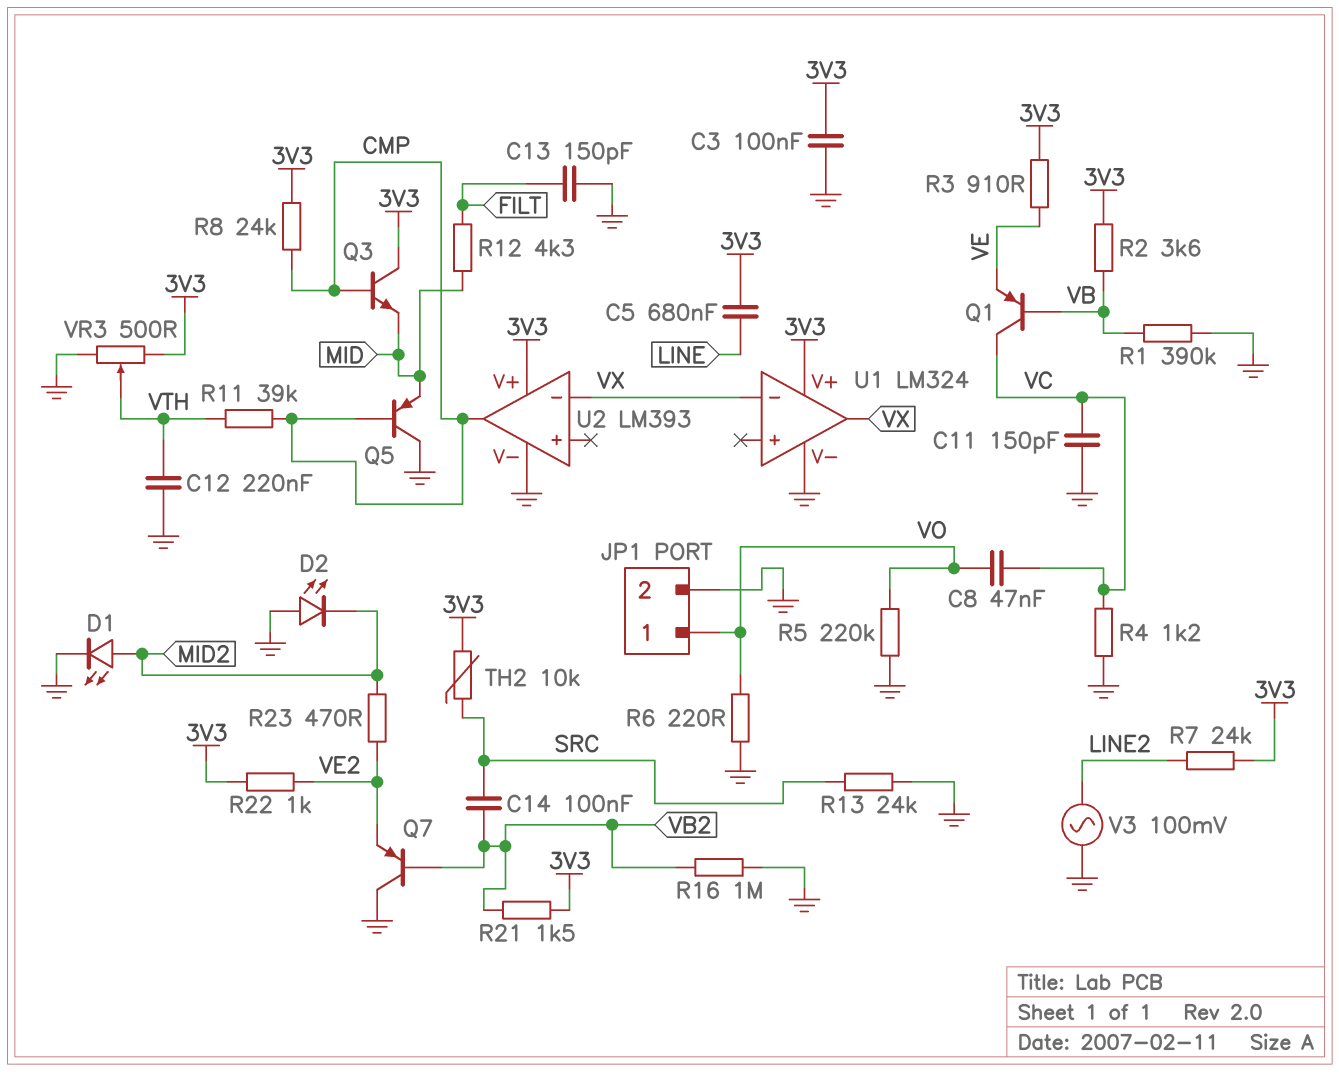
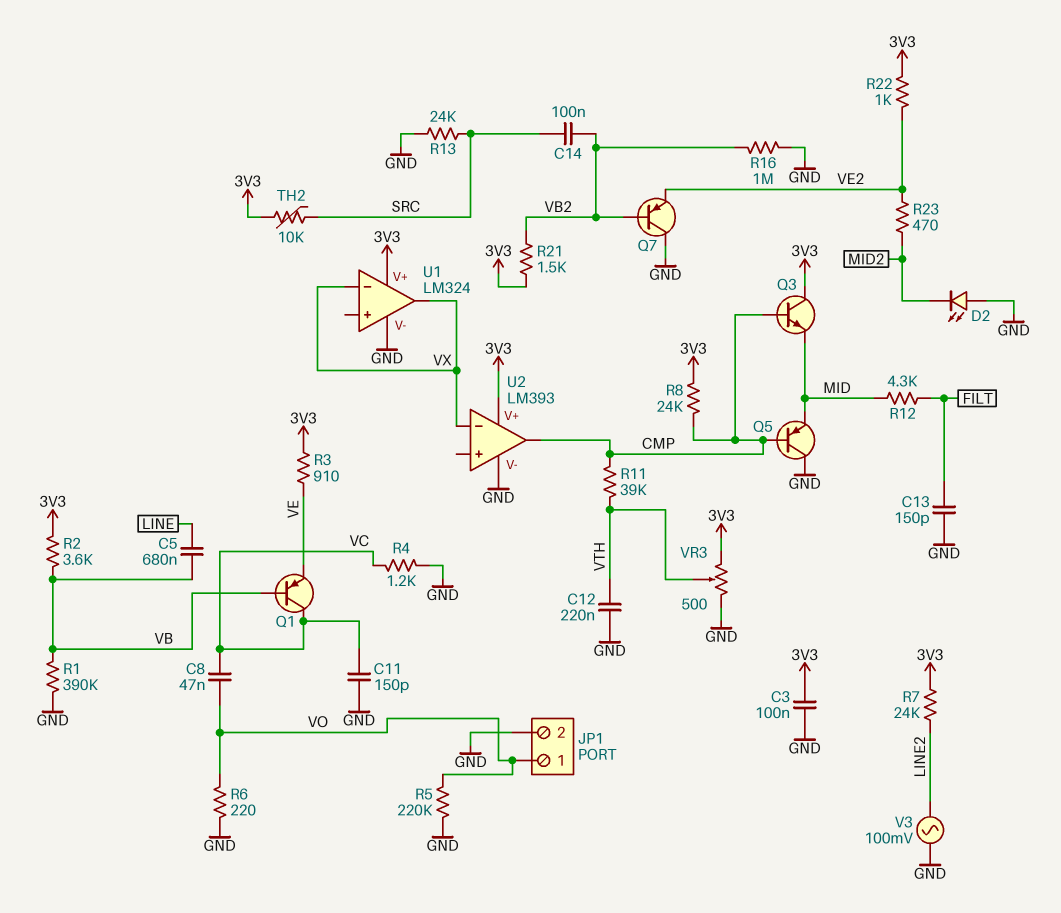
C5: 680nF (3V3, LINE) -> 680nF (LINE, VB)
D1: LED (A MID2, K GND) -> none

